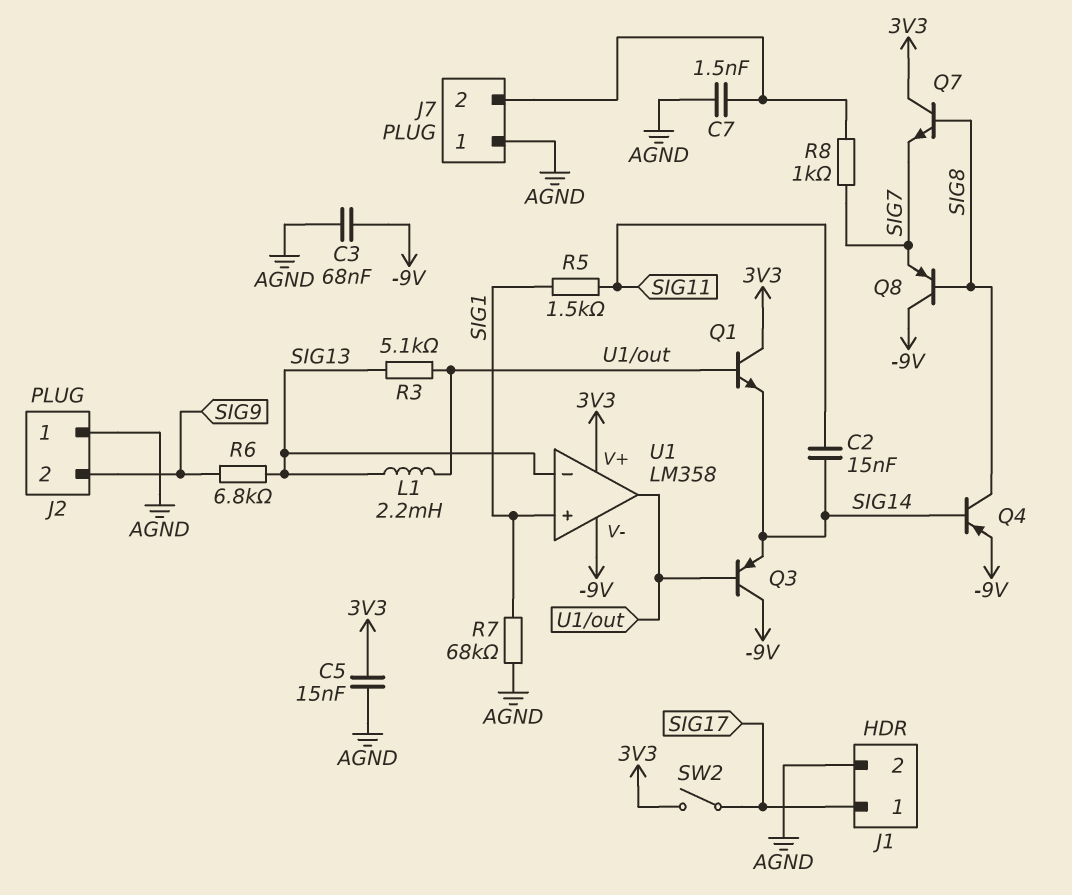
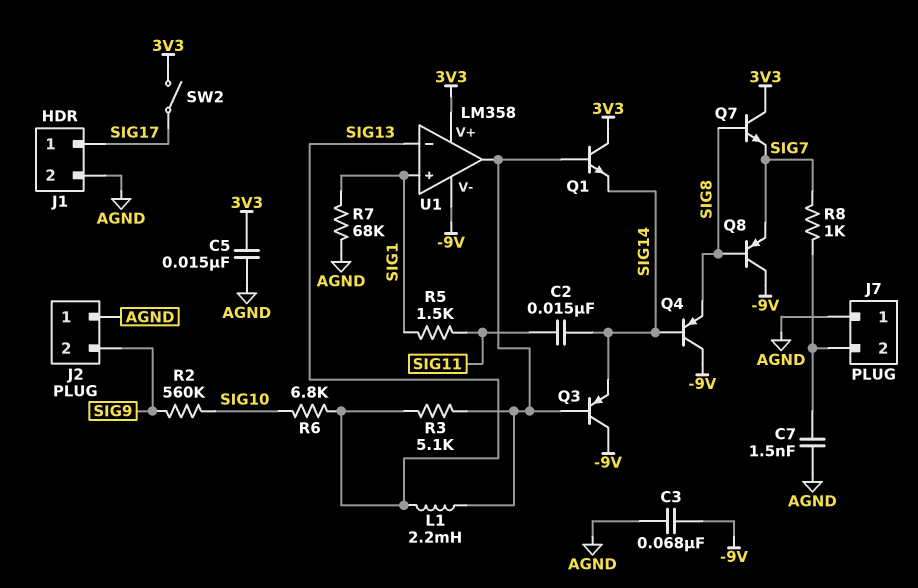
Q4: PNP (B SIG14, C SIG8, E -9V) -> PNP (B SIG14, C -9V, E SIG8)
R2: none -> 560k (SIG9, SIG10)
R6: 6.8k (SIG9, SIG13) -> 6.8k (SIG10, SIG13)

